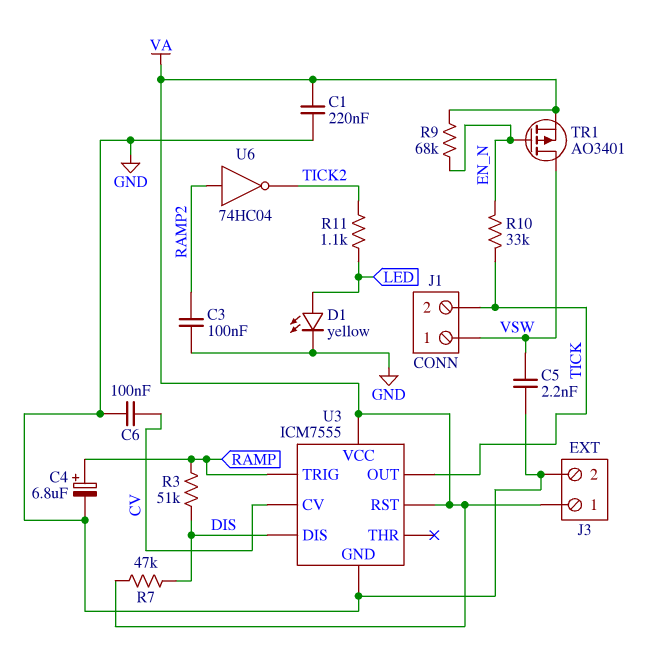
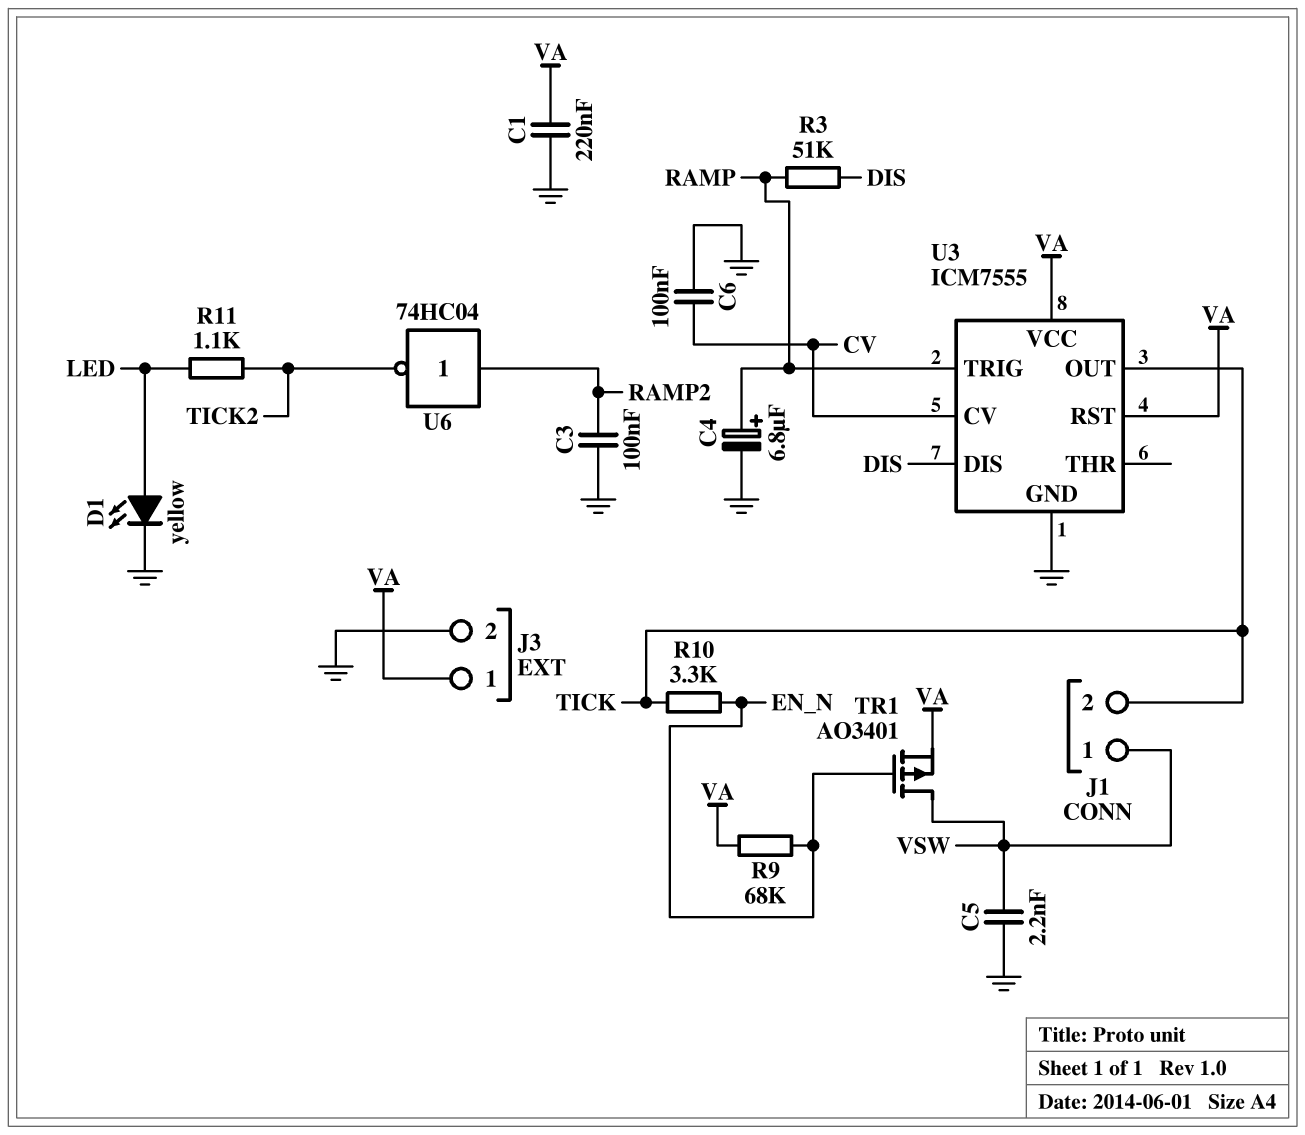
R7: 47k (DIS, VA) -> none
R10: 33k (EN_N, TICK) -> 3.3k (EN_N, TICK)

